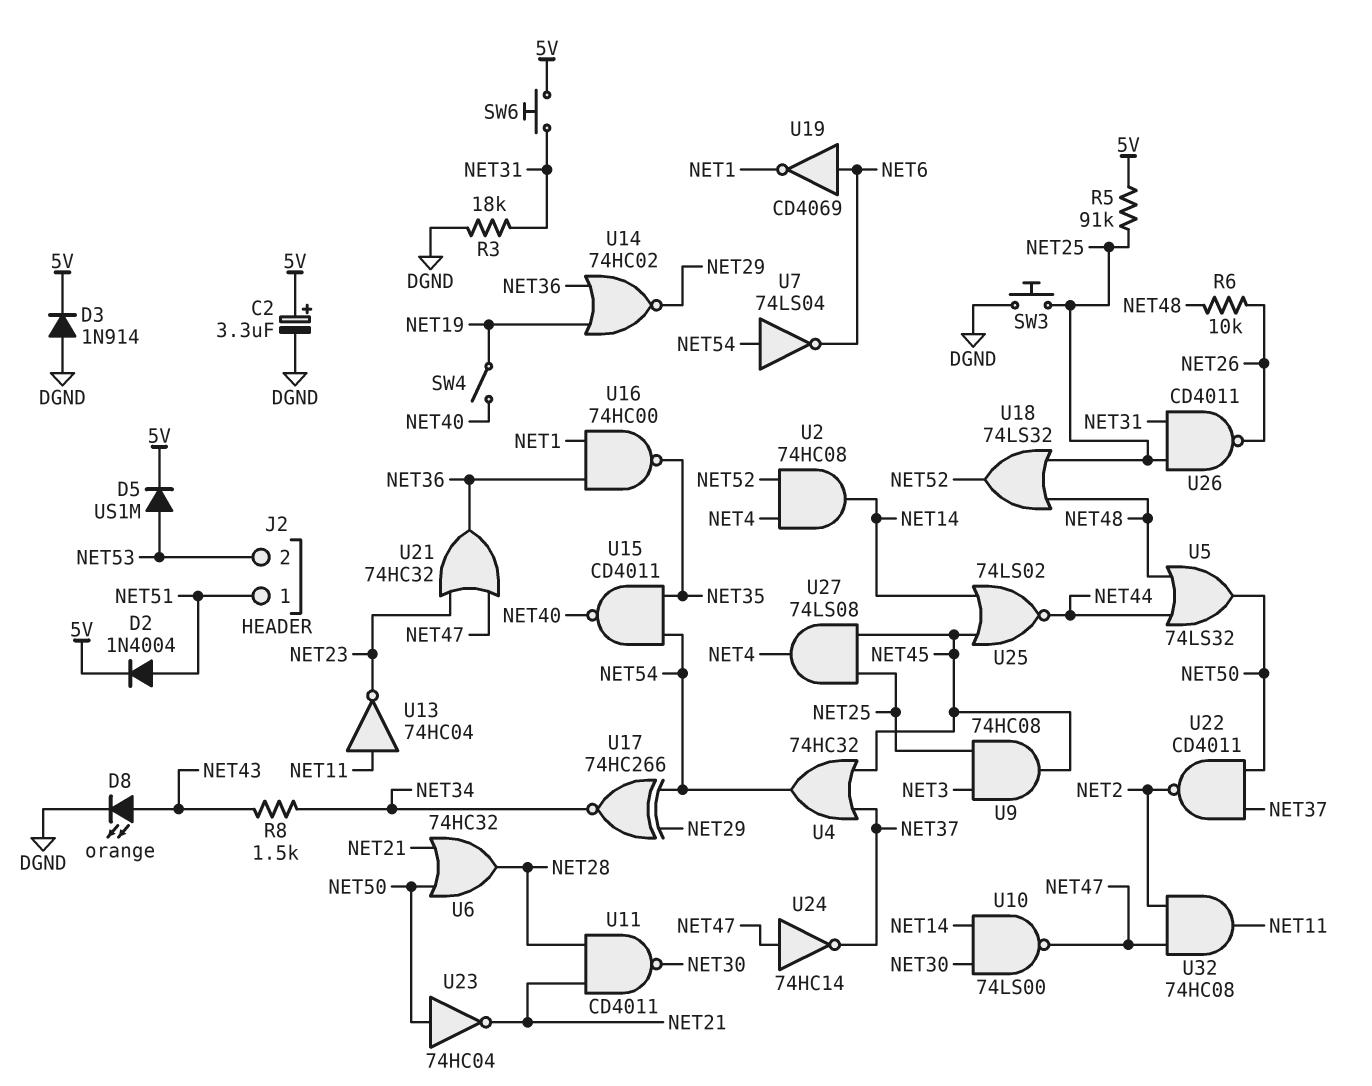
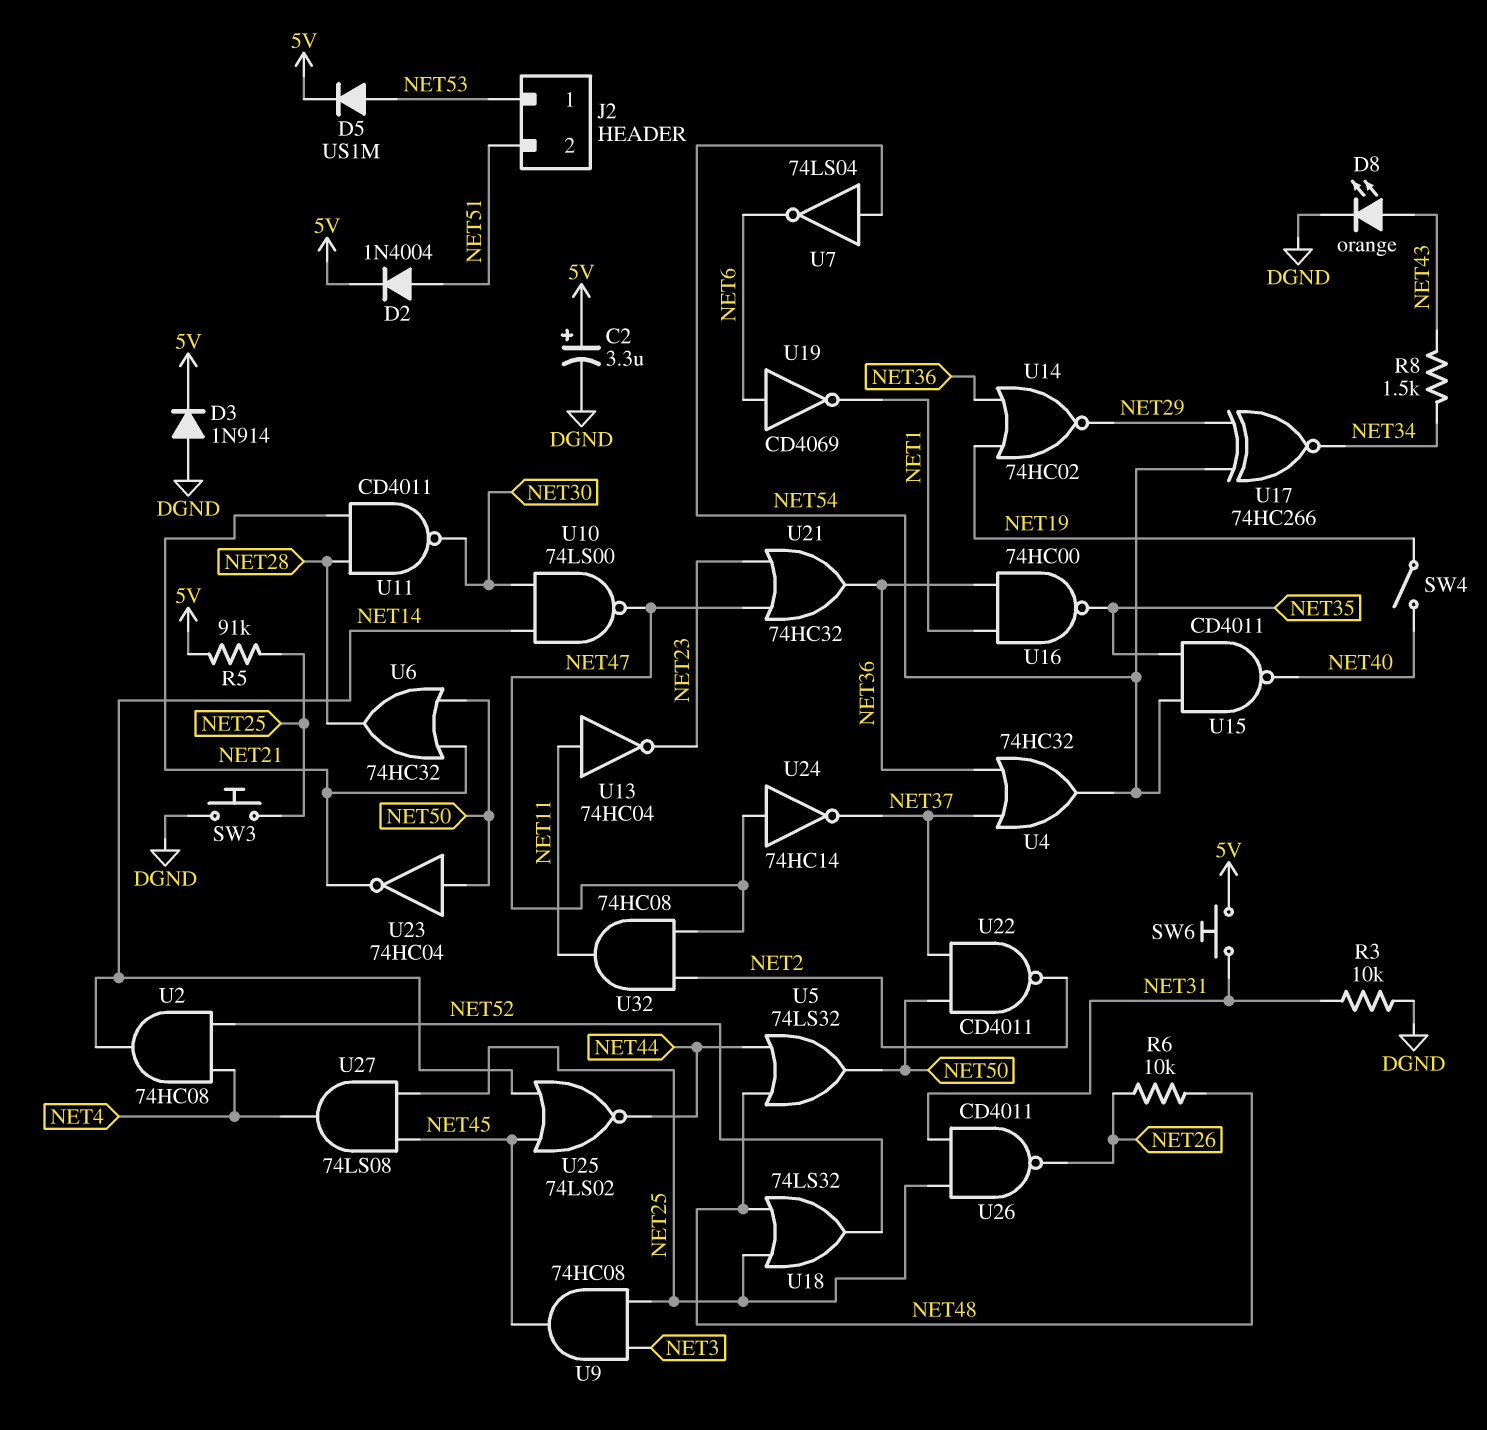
J2 pin 1: NET51 -> NET53
J2 pin 2: NET53 -> NET51
R3: 18k (DGND, NET31) -> 10k (DGND, NET31)
U4: OR 74HC32 (in NET37, in NET45, out NET54) -> OR 74HC32 (in NET36, in NET37, out NET54)

